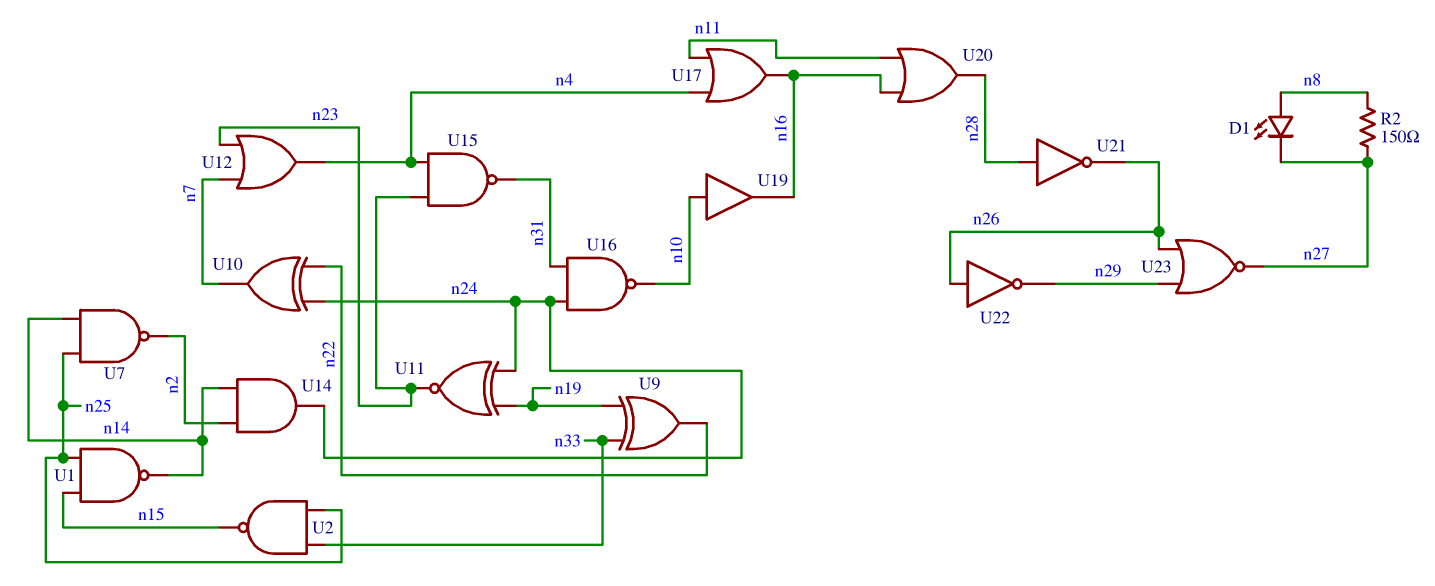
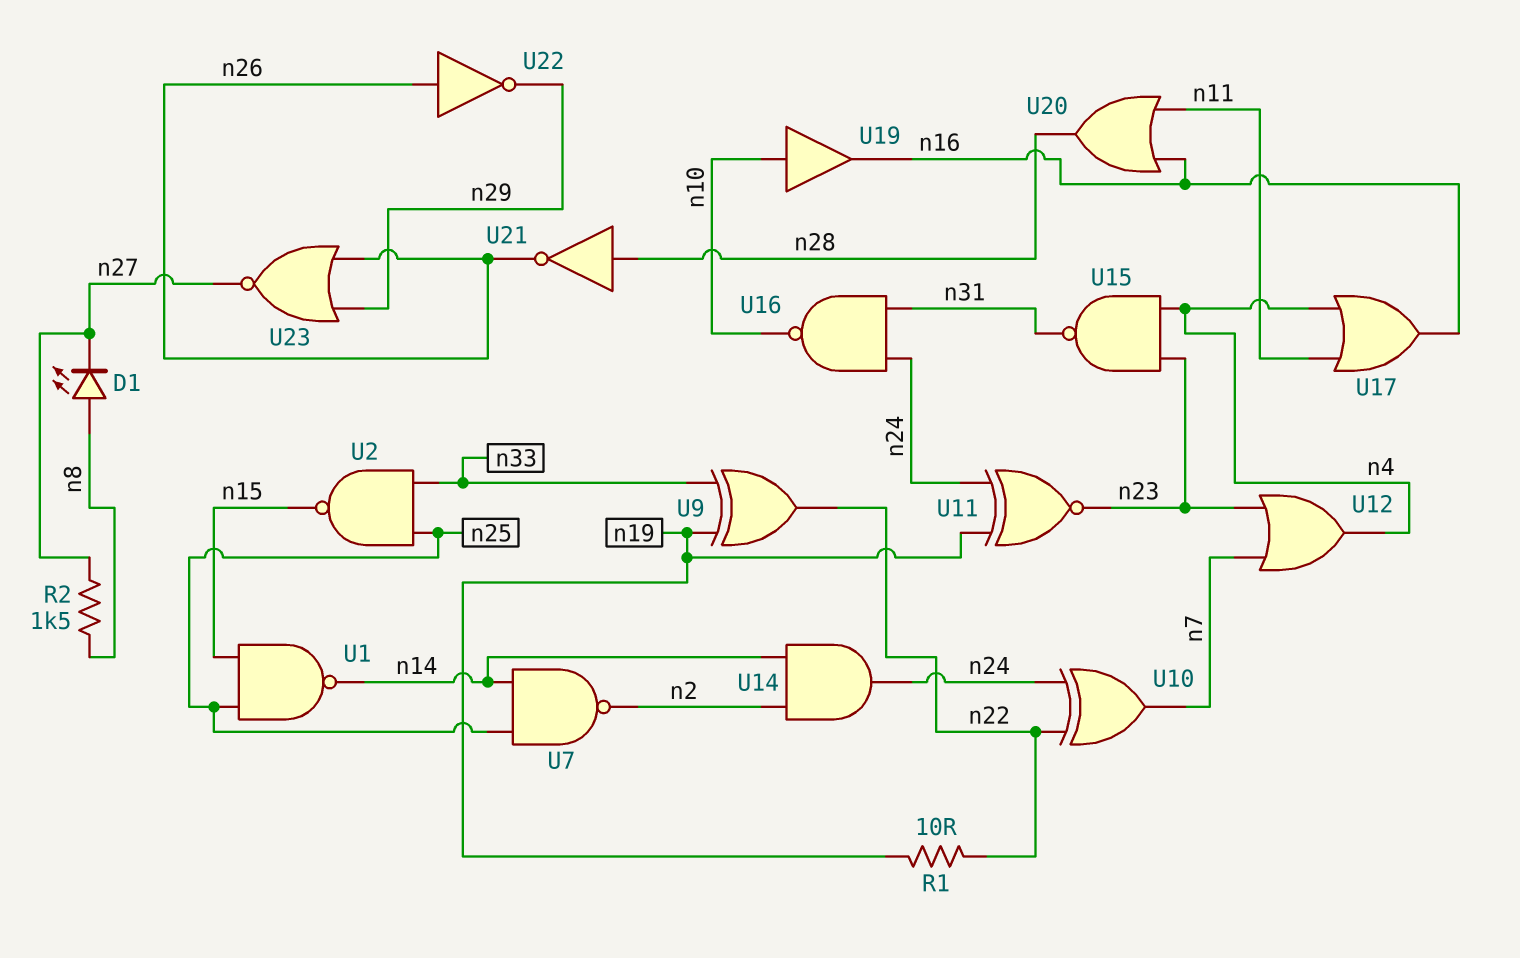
R1: none -> 10 (n19, n22)
R2: 150 (n8, n27) -> 1.5k (n8, n27)

